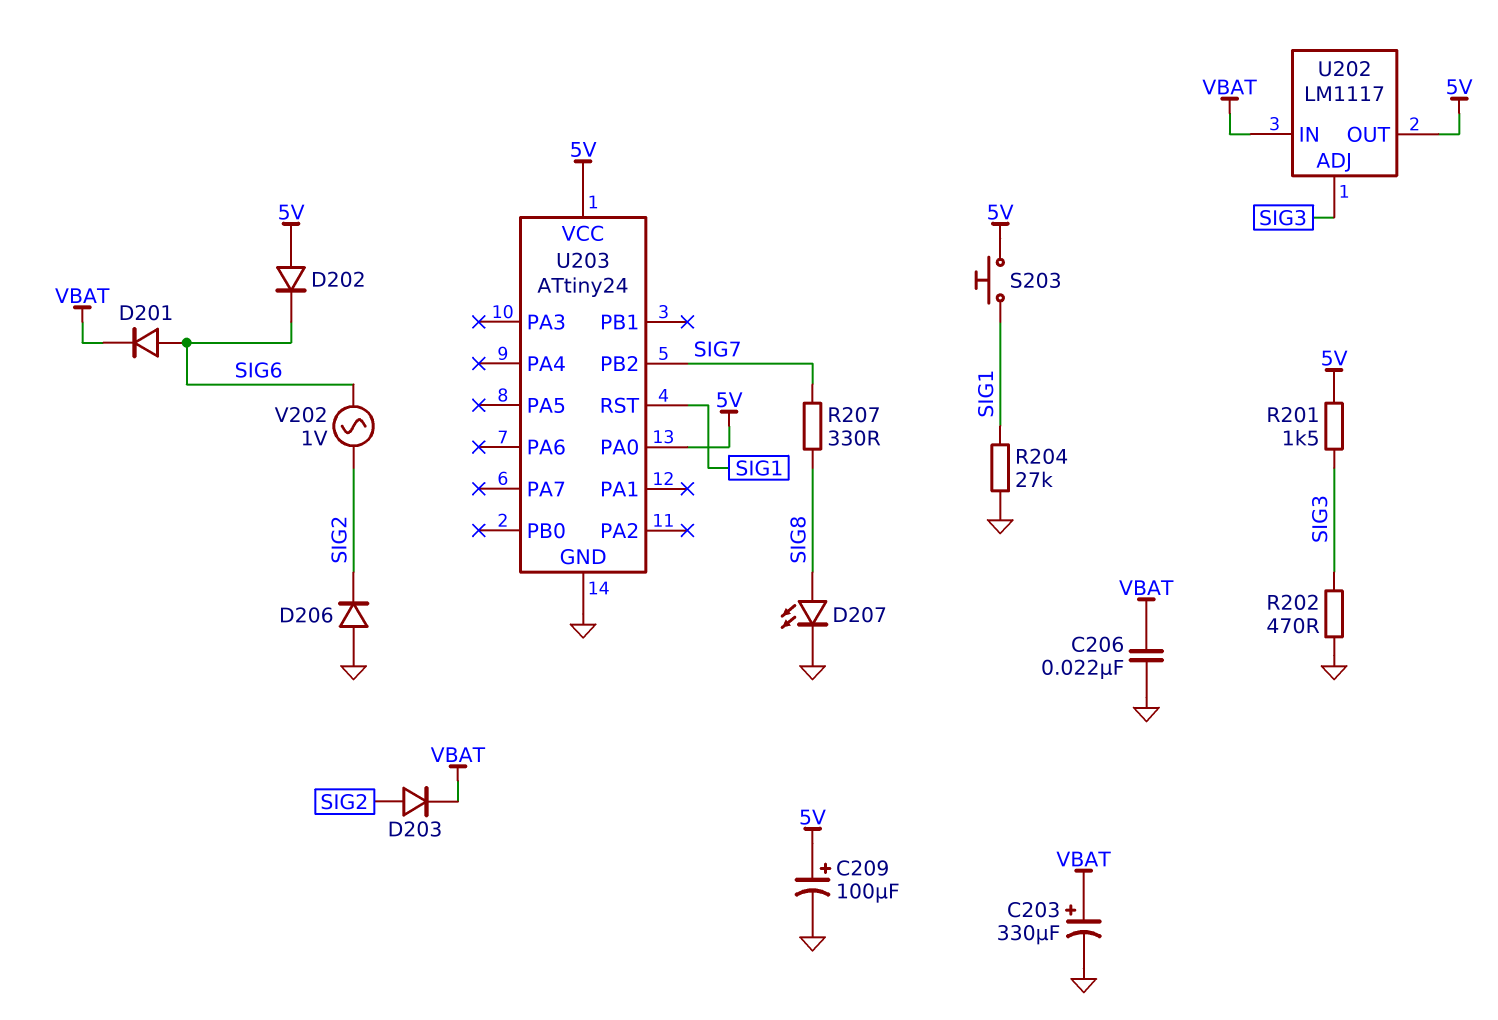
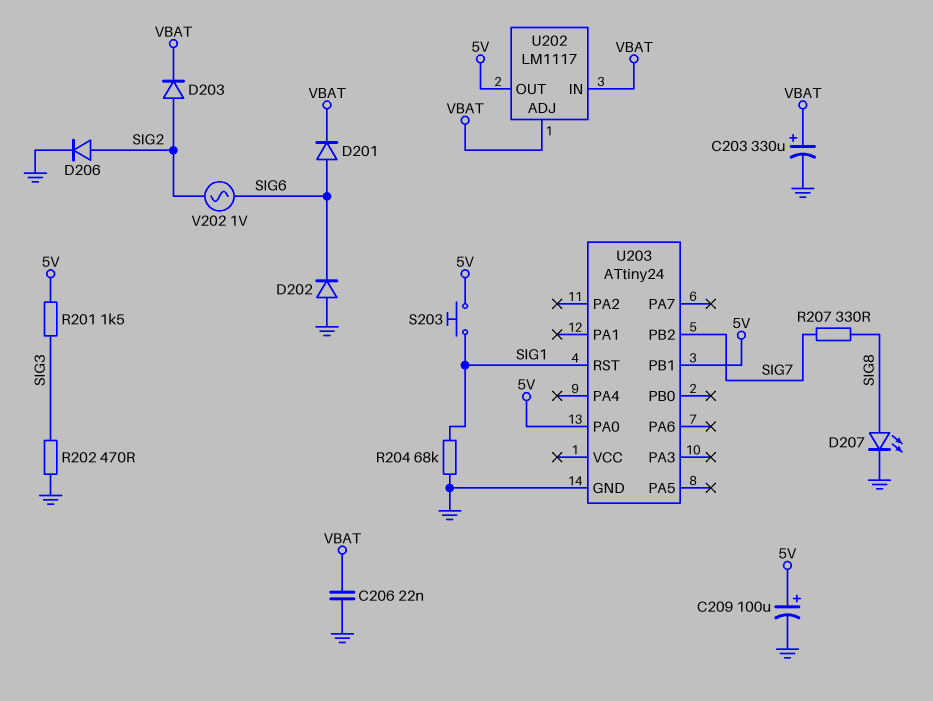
D202: diode (A 5V, K SIG6) -> diode (A GND, K SIG6)
D206: diode (A GND, K SIG2) -> diode (A SIG2, K GND)
R204: 27k (GND, SIG1) -> 68k (GND, SIG1)
U202 pin ADJ: SIG3 -> VBAT
U203 pin PB1: none -> 5V
U203 pin VCC: 5V -> none

